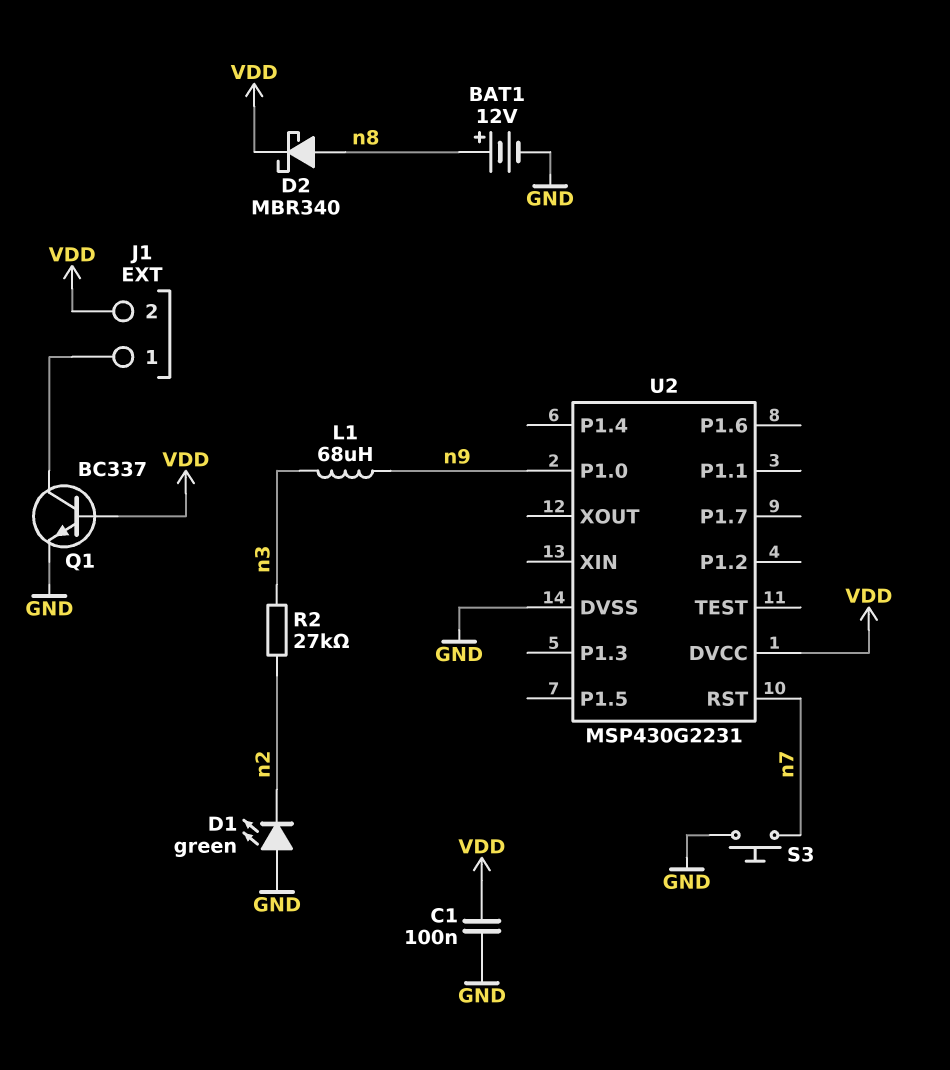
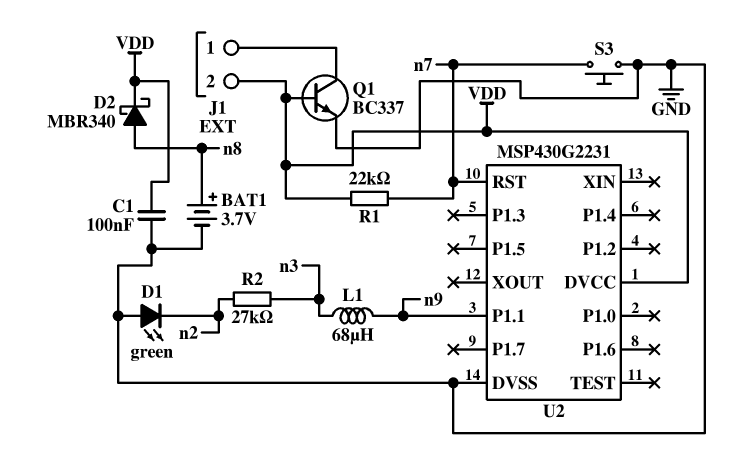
BAT1: 12V (plus n8, minus GND) -> 3.7V (plus n8, minus GND)
R1: none -> 22k (VDD, n7)
U2 pin P1.0: n9 -> none
U2 pin P1.1: none -> n9

